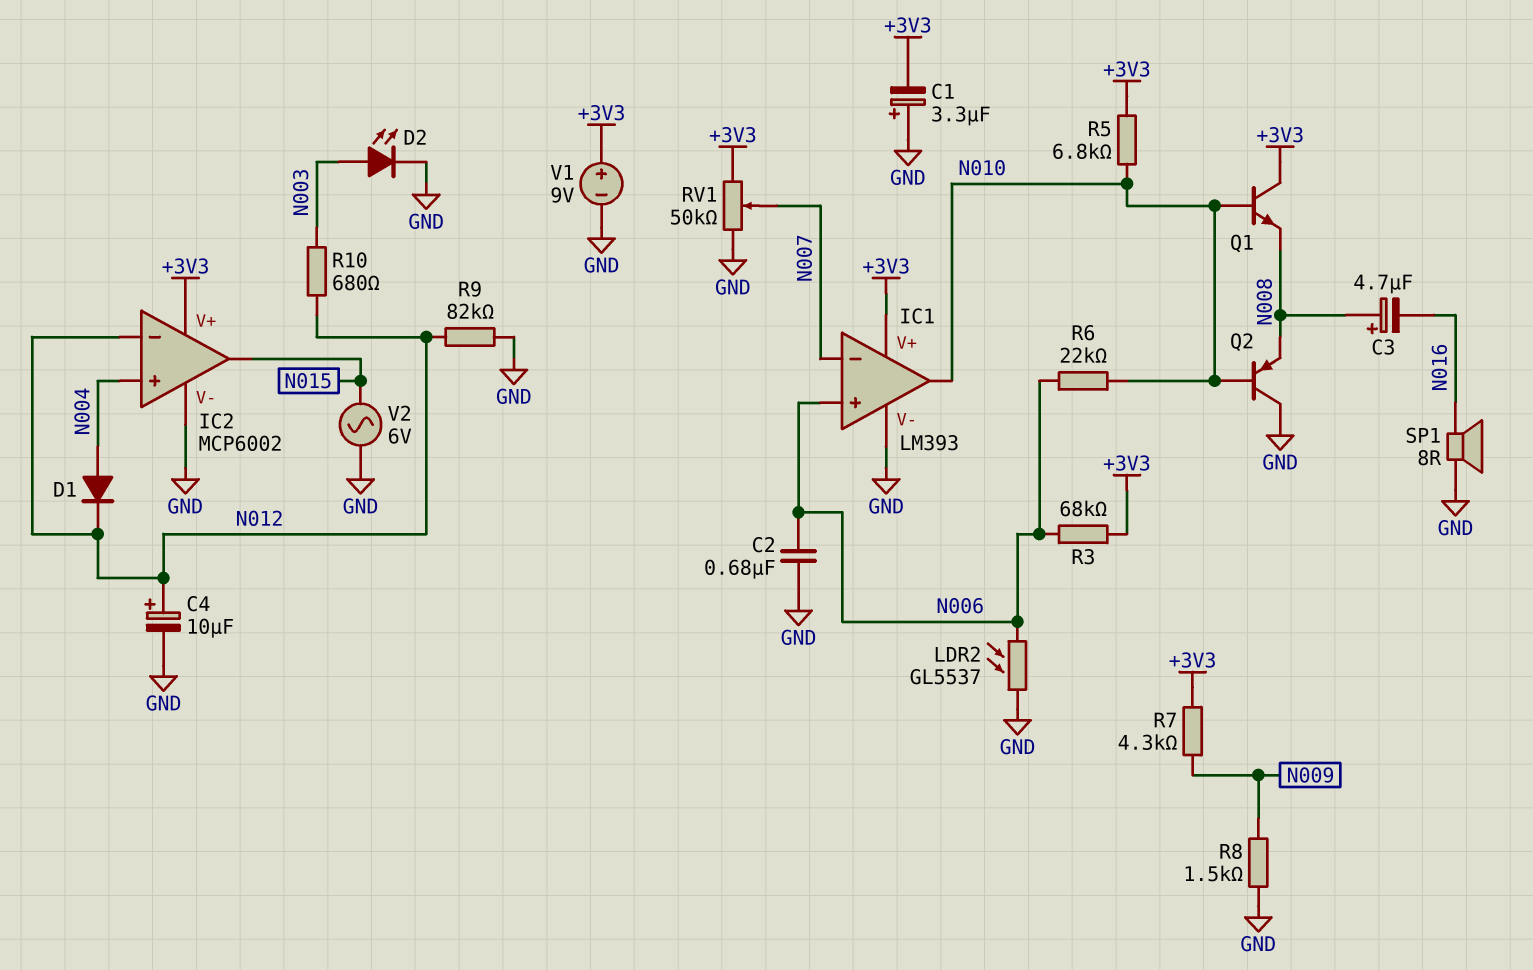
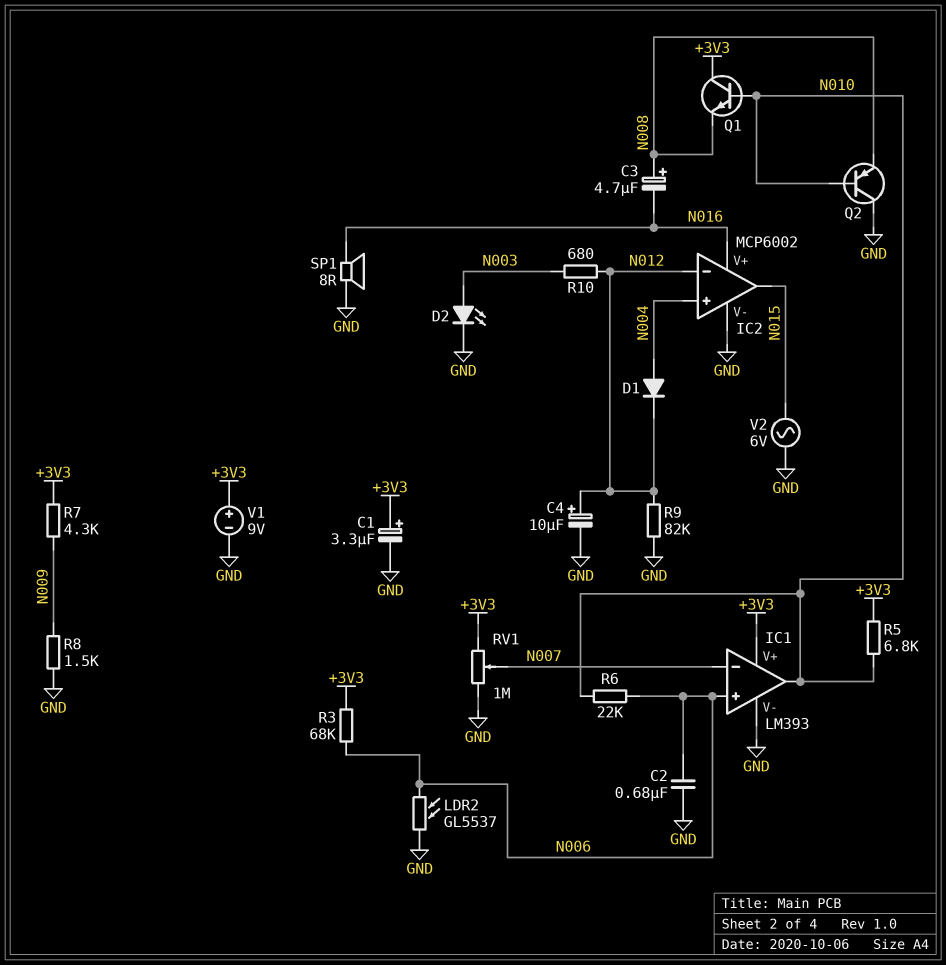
C1: 3.3uF (plus GND, minus +3V3) -> 3.3uF (plus +3V3, minus GND)
IC2 pin V+: +3V3 -> N016
RV1: 50k (+3V3, GND, wiper N007) -> 1M (+3V3, GND, wiper N007)

